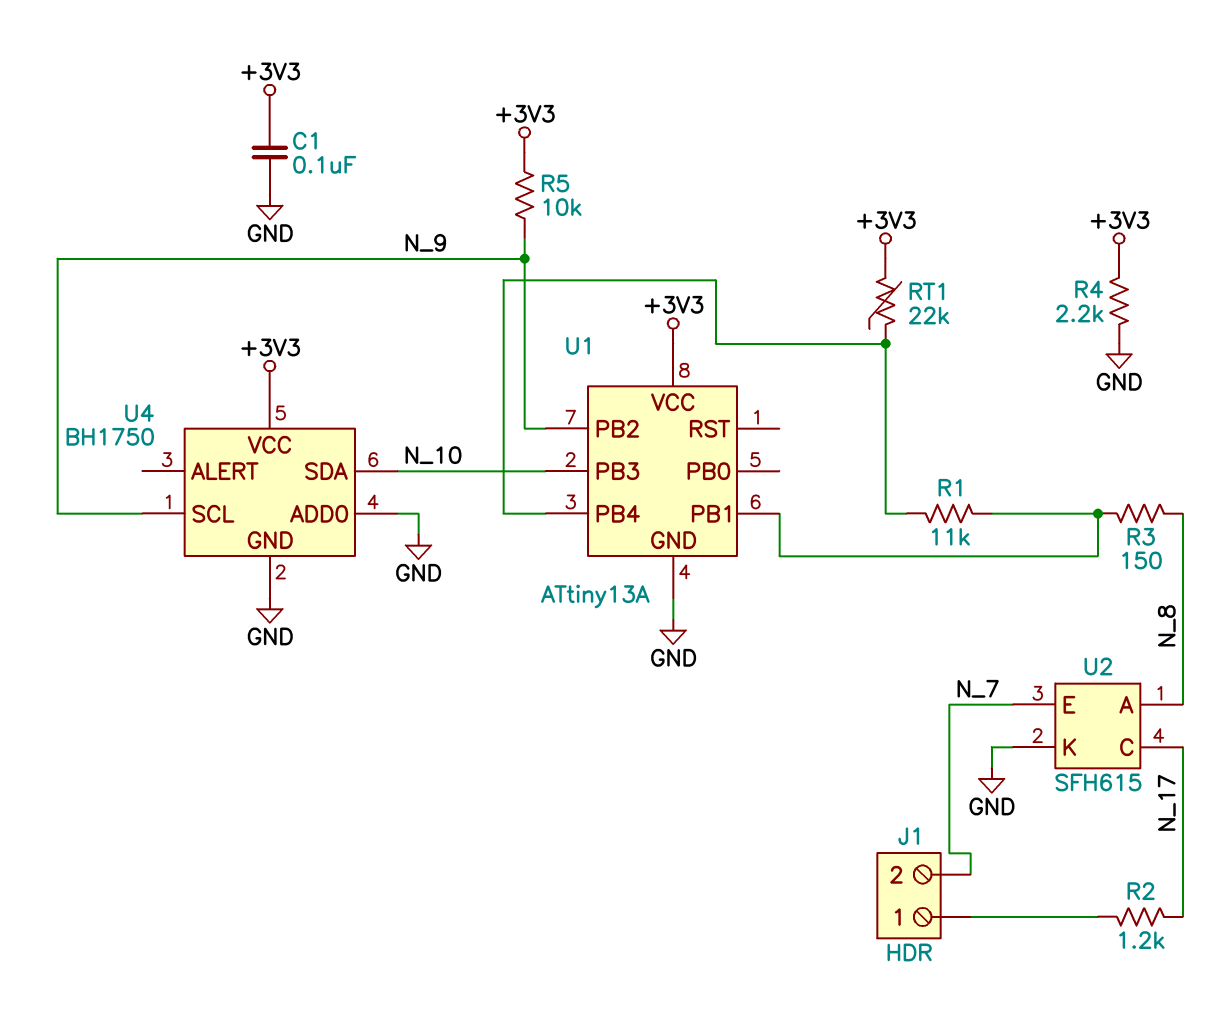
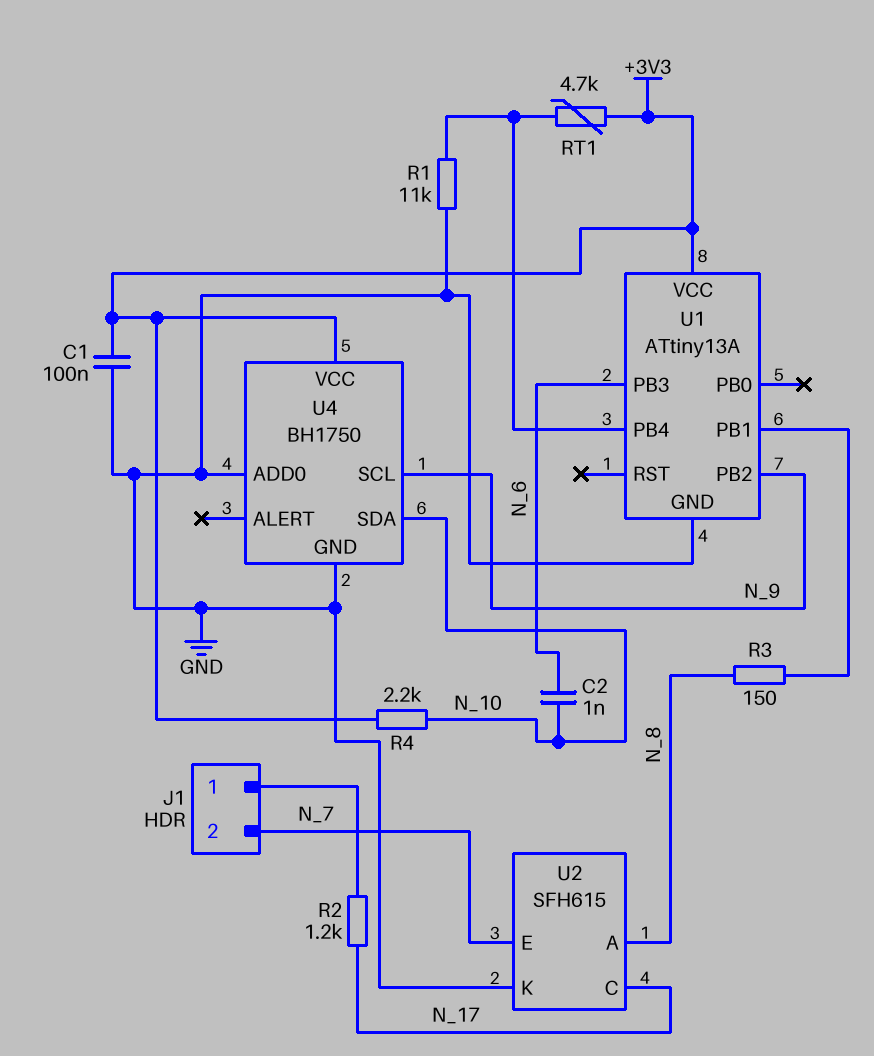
C2: none -> 1nF (N_6, N_10)
R1: 11k (U1/PB1, U1/PB4) -> 11k (GND, U1/PB4)
R4: 2.2k (+3V3, GND) -> 2.2k (+3V3, N_10)
R5: 10k (+3V3, N_9) -> none
RT1: 22k (+3V3, U1/PB4) -> 4.7k (+3V3, U1/PB4)
U1 pin PB3: N_10 -> N_6

